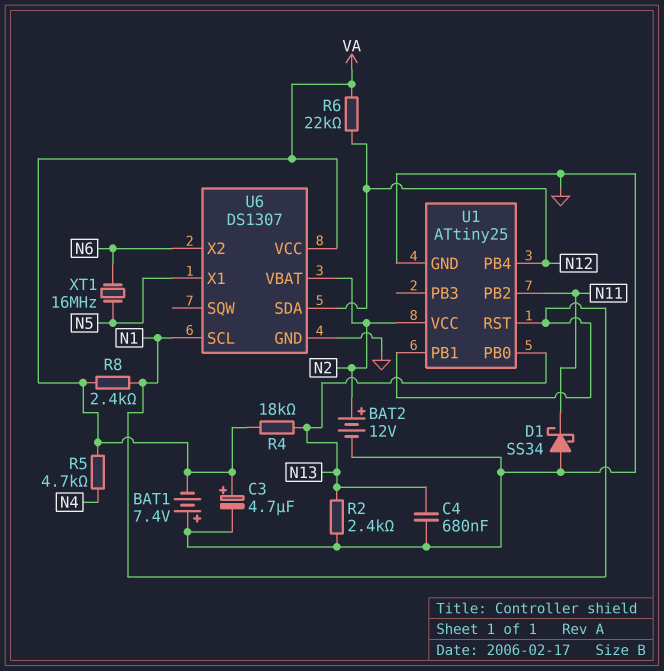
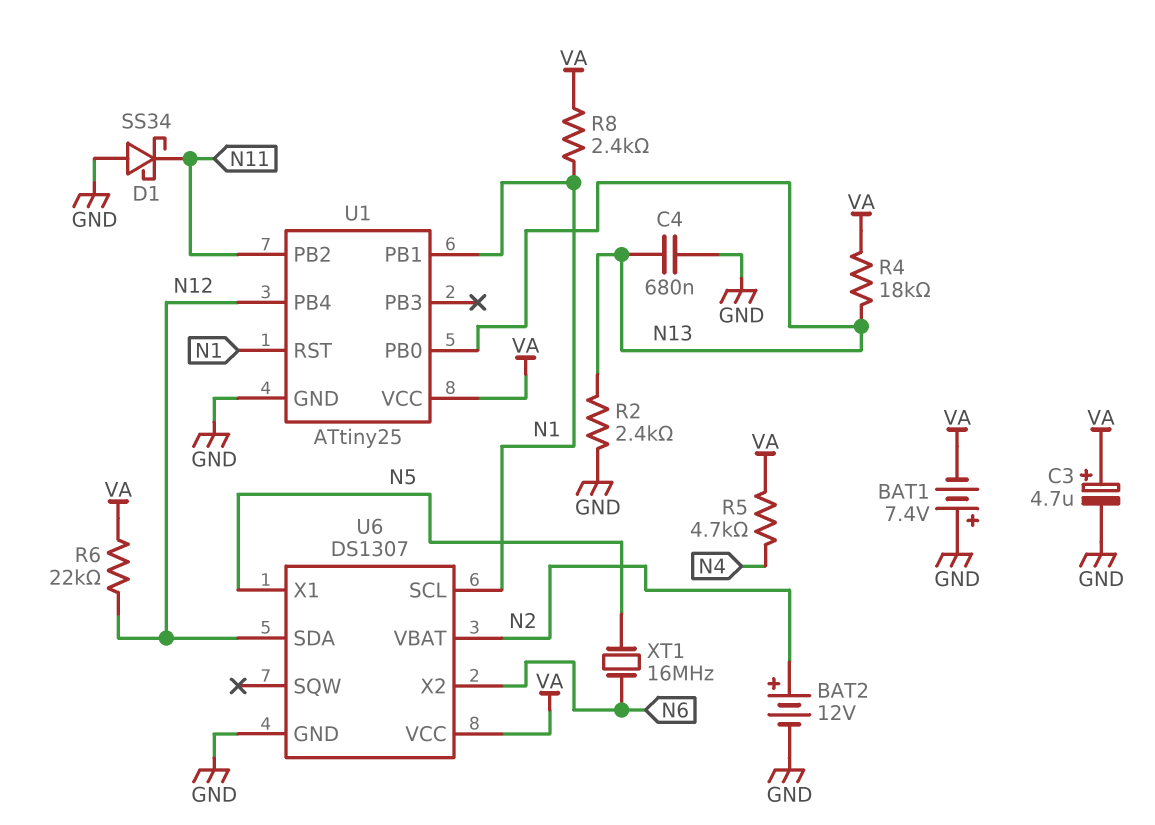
U1 pin VCC: N2 -> VA

